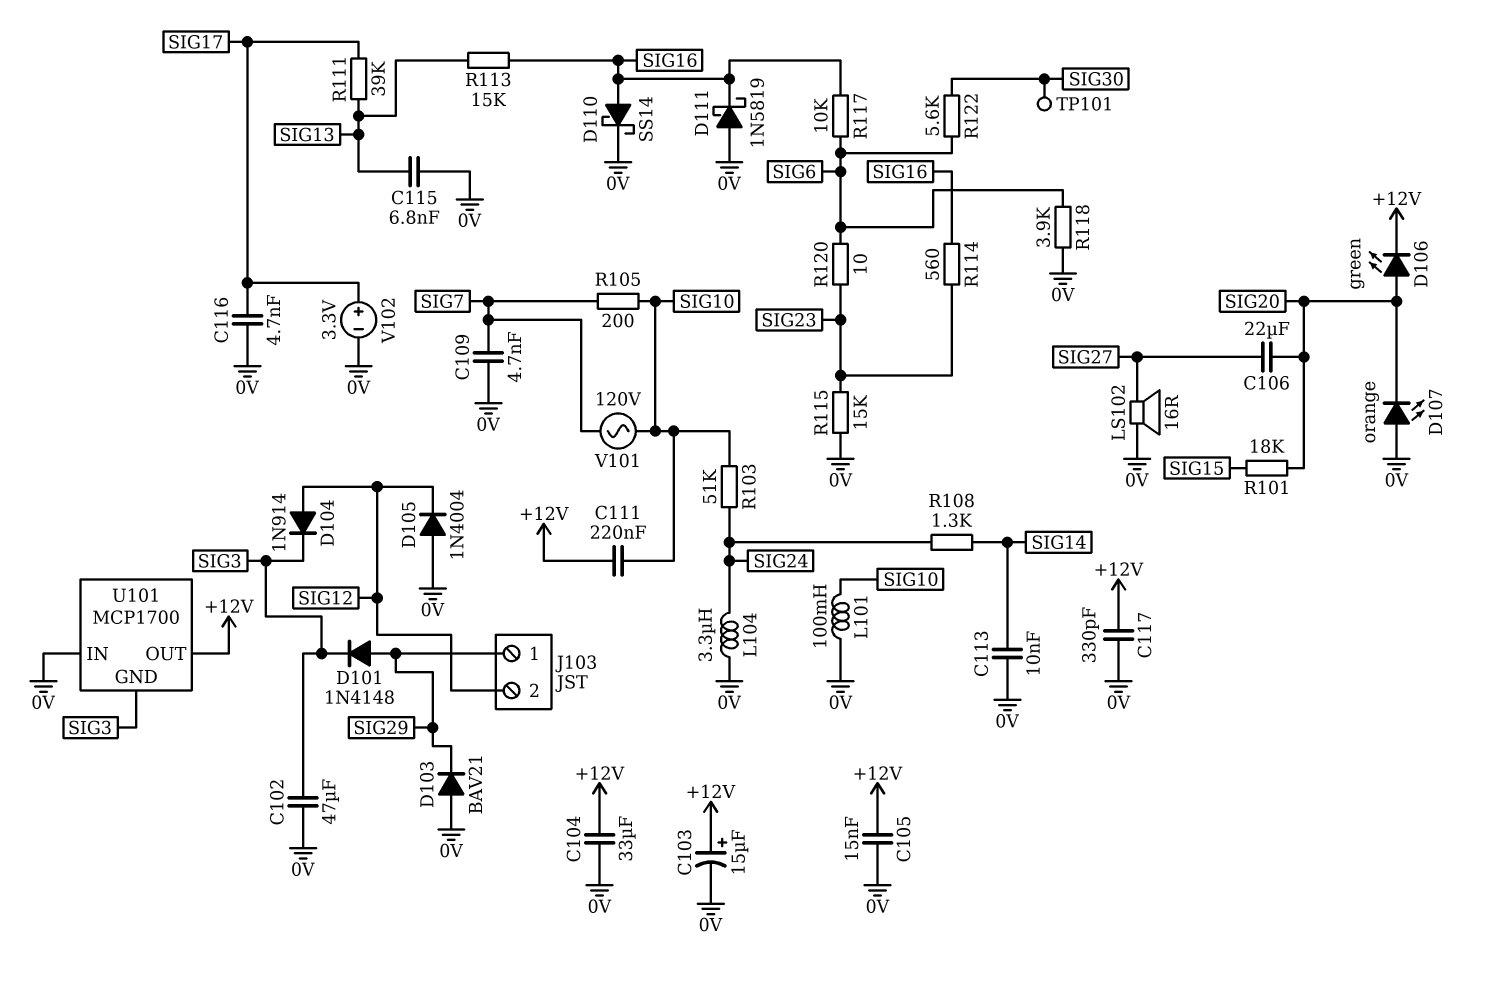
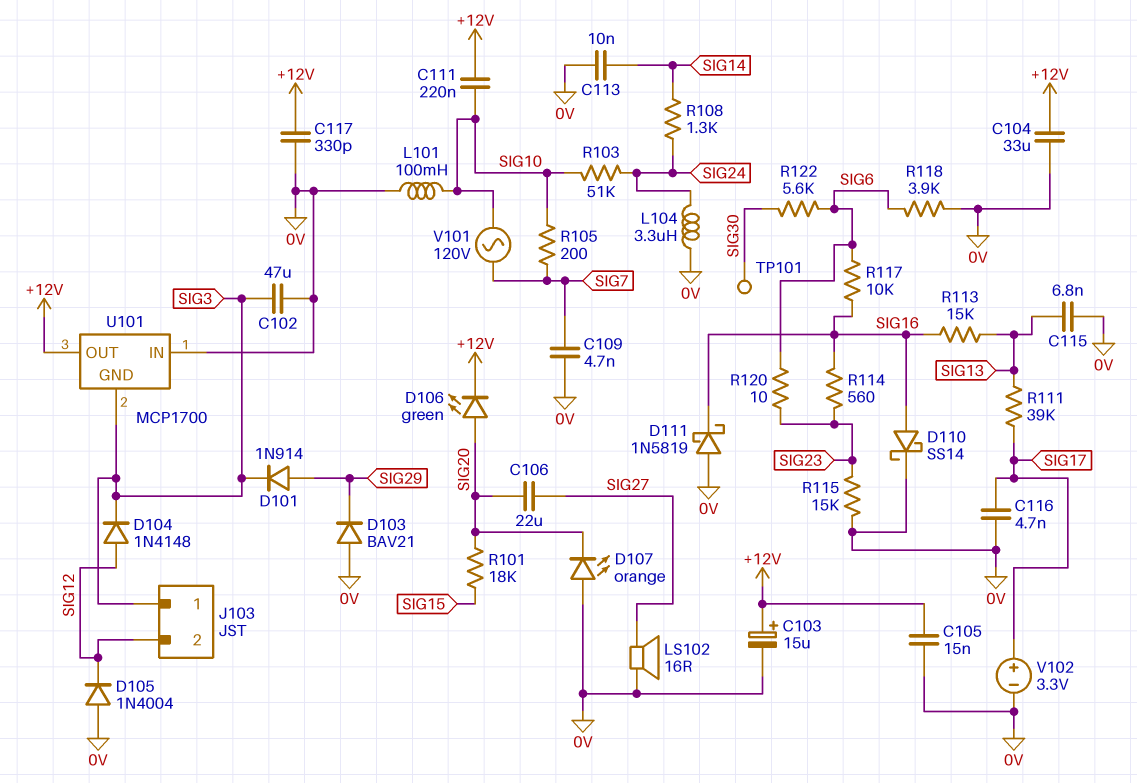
D101: diode 1N4148 (A SIG29, K SIG3) -> diode 1N914 (A SIG29, K SIG3)
D104: diode 1N914 (A SIG12, K SIG3) -> diode 1N4148 (A SIG12, K SIG3)
J103 pin 1: SIG29 -> SIG3

